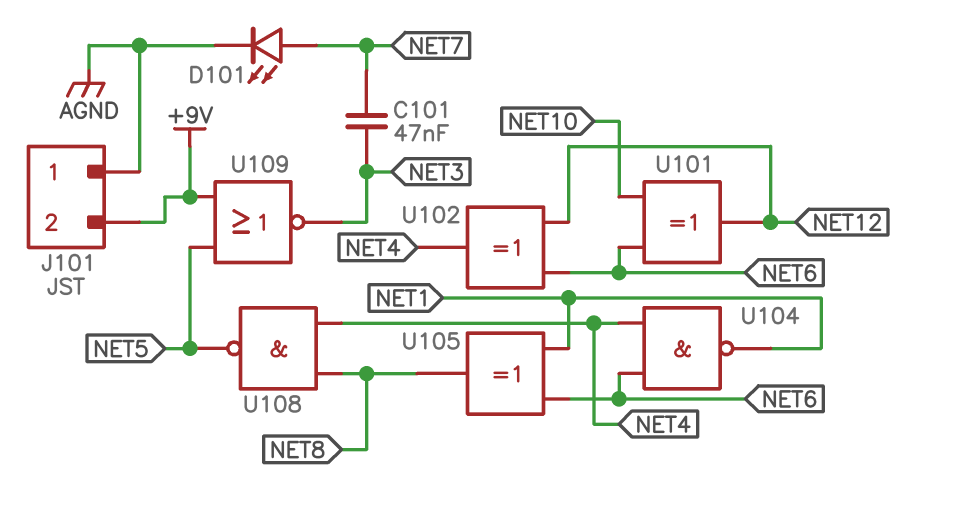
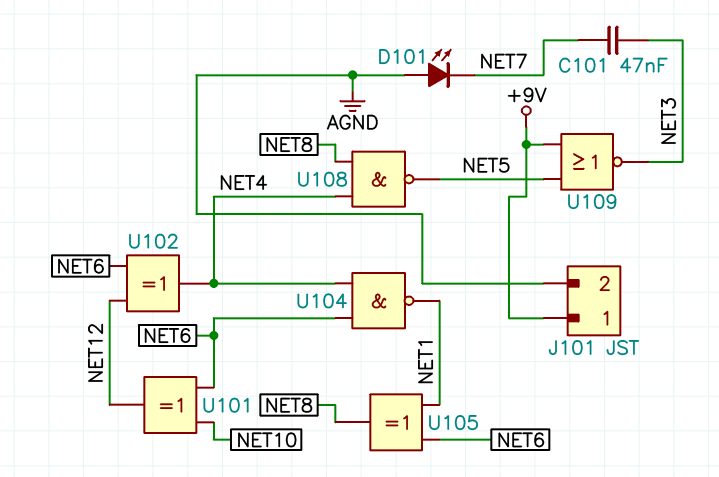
D101: LED (A NET7, K AGND) -> LED (A AGND, K NET7)
J101 pin 1: AGND -> +9V
J101 pin 2: +9V -> AGND

